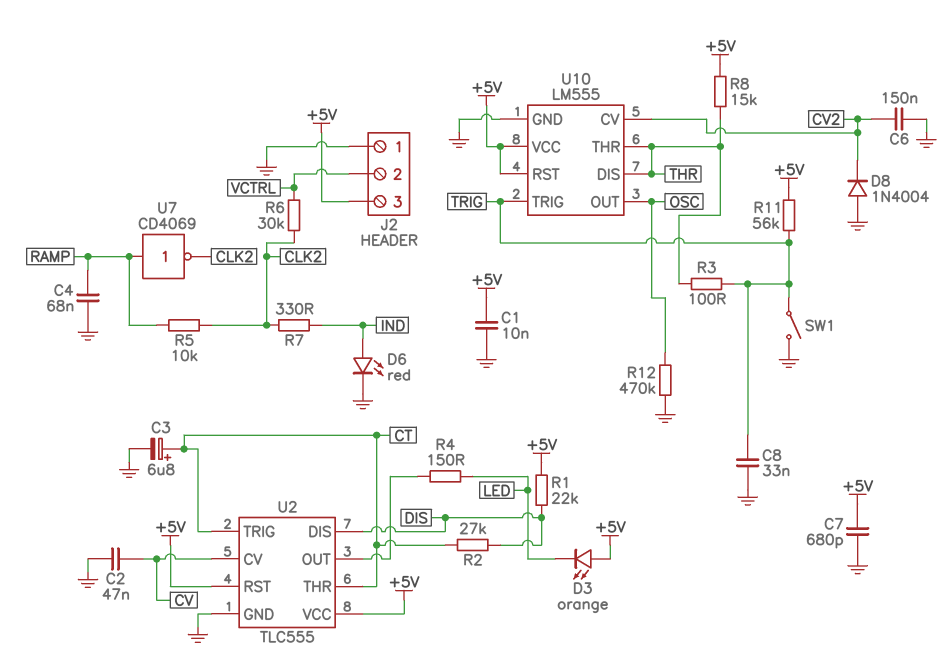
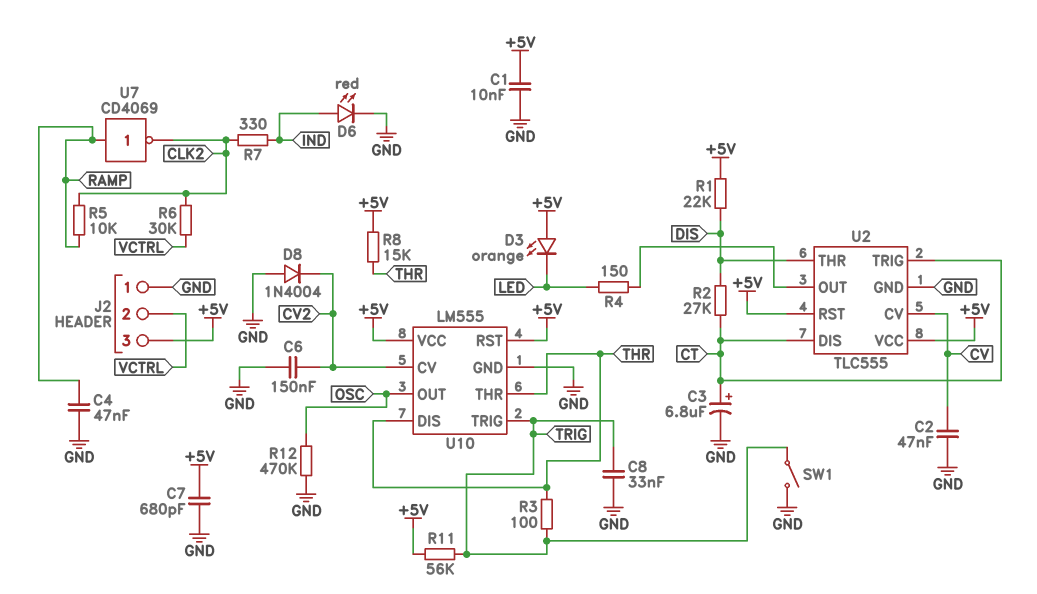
C4: 68nF (GND, RAMP) -> 47nF (GND, RAMP)
U2 pin DIS: DIS -> CT
U2 pin THR: CT -> DIS

